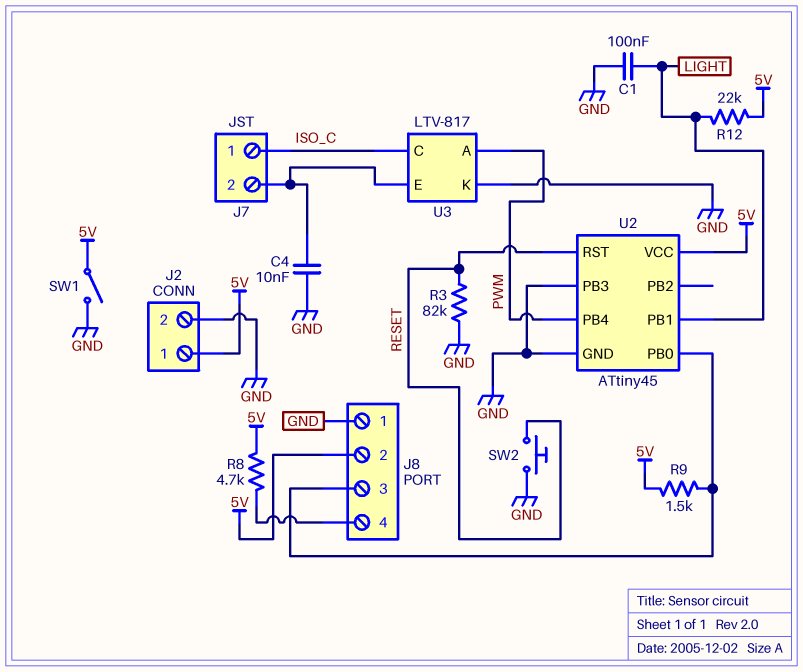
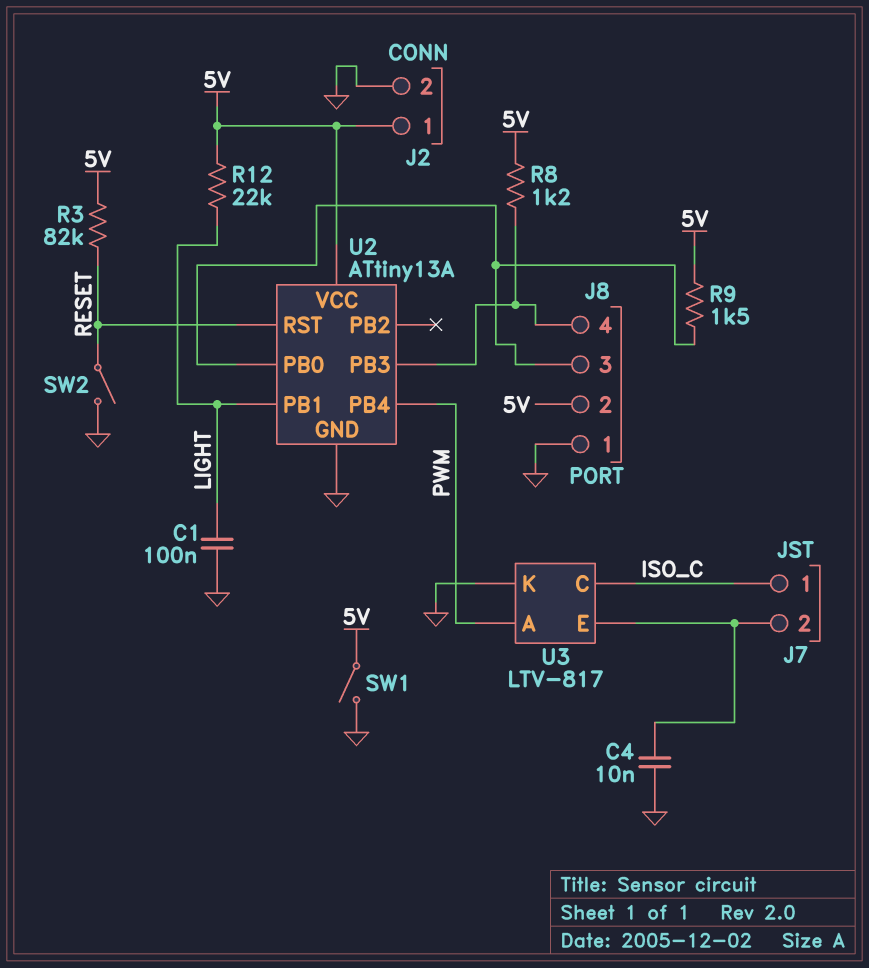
R3: 82k (GND, RESET) -> 82k (5V, RESET)
R8: 4.7k (5V, J8/4) -> 1.2k (5V, J8/4)
SW2: button (GND, RESET) -> switch (GND, RESET)
U2: ATtiny45 -> ATtiny13A
U2 pin PB3: GND -> J8/4

